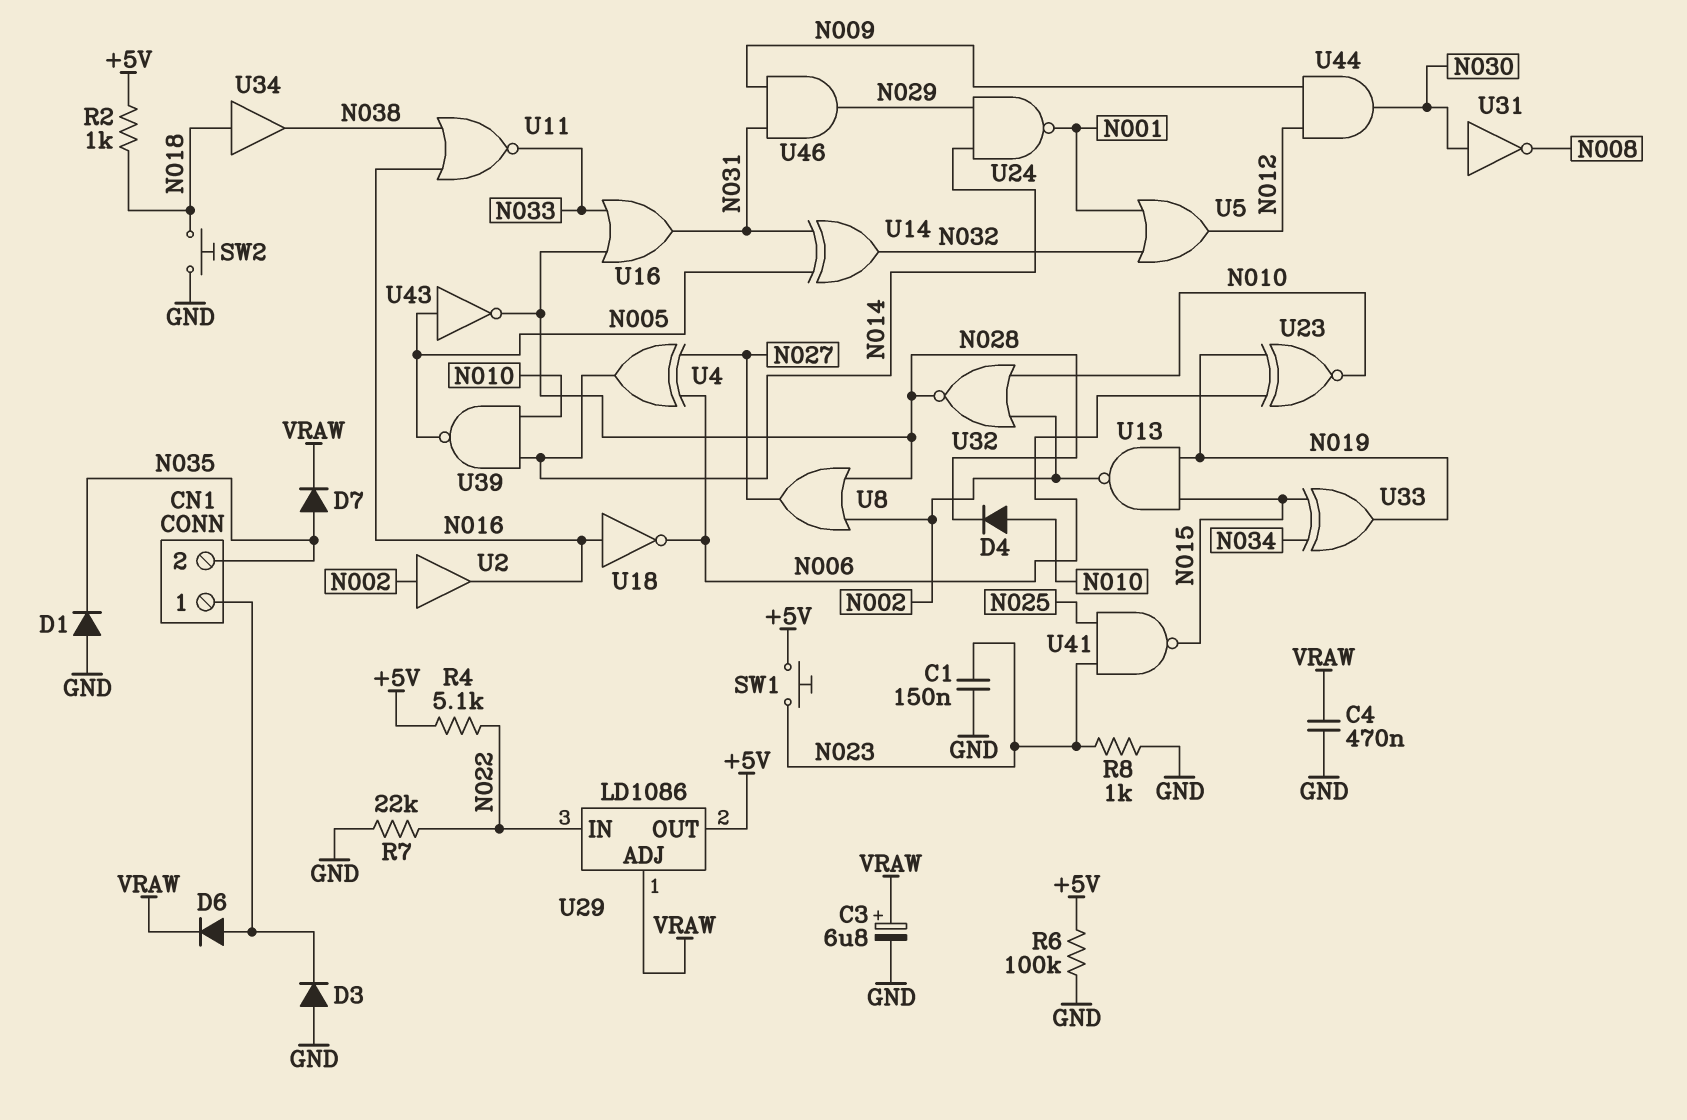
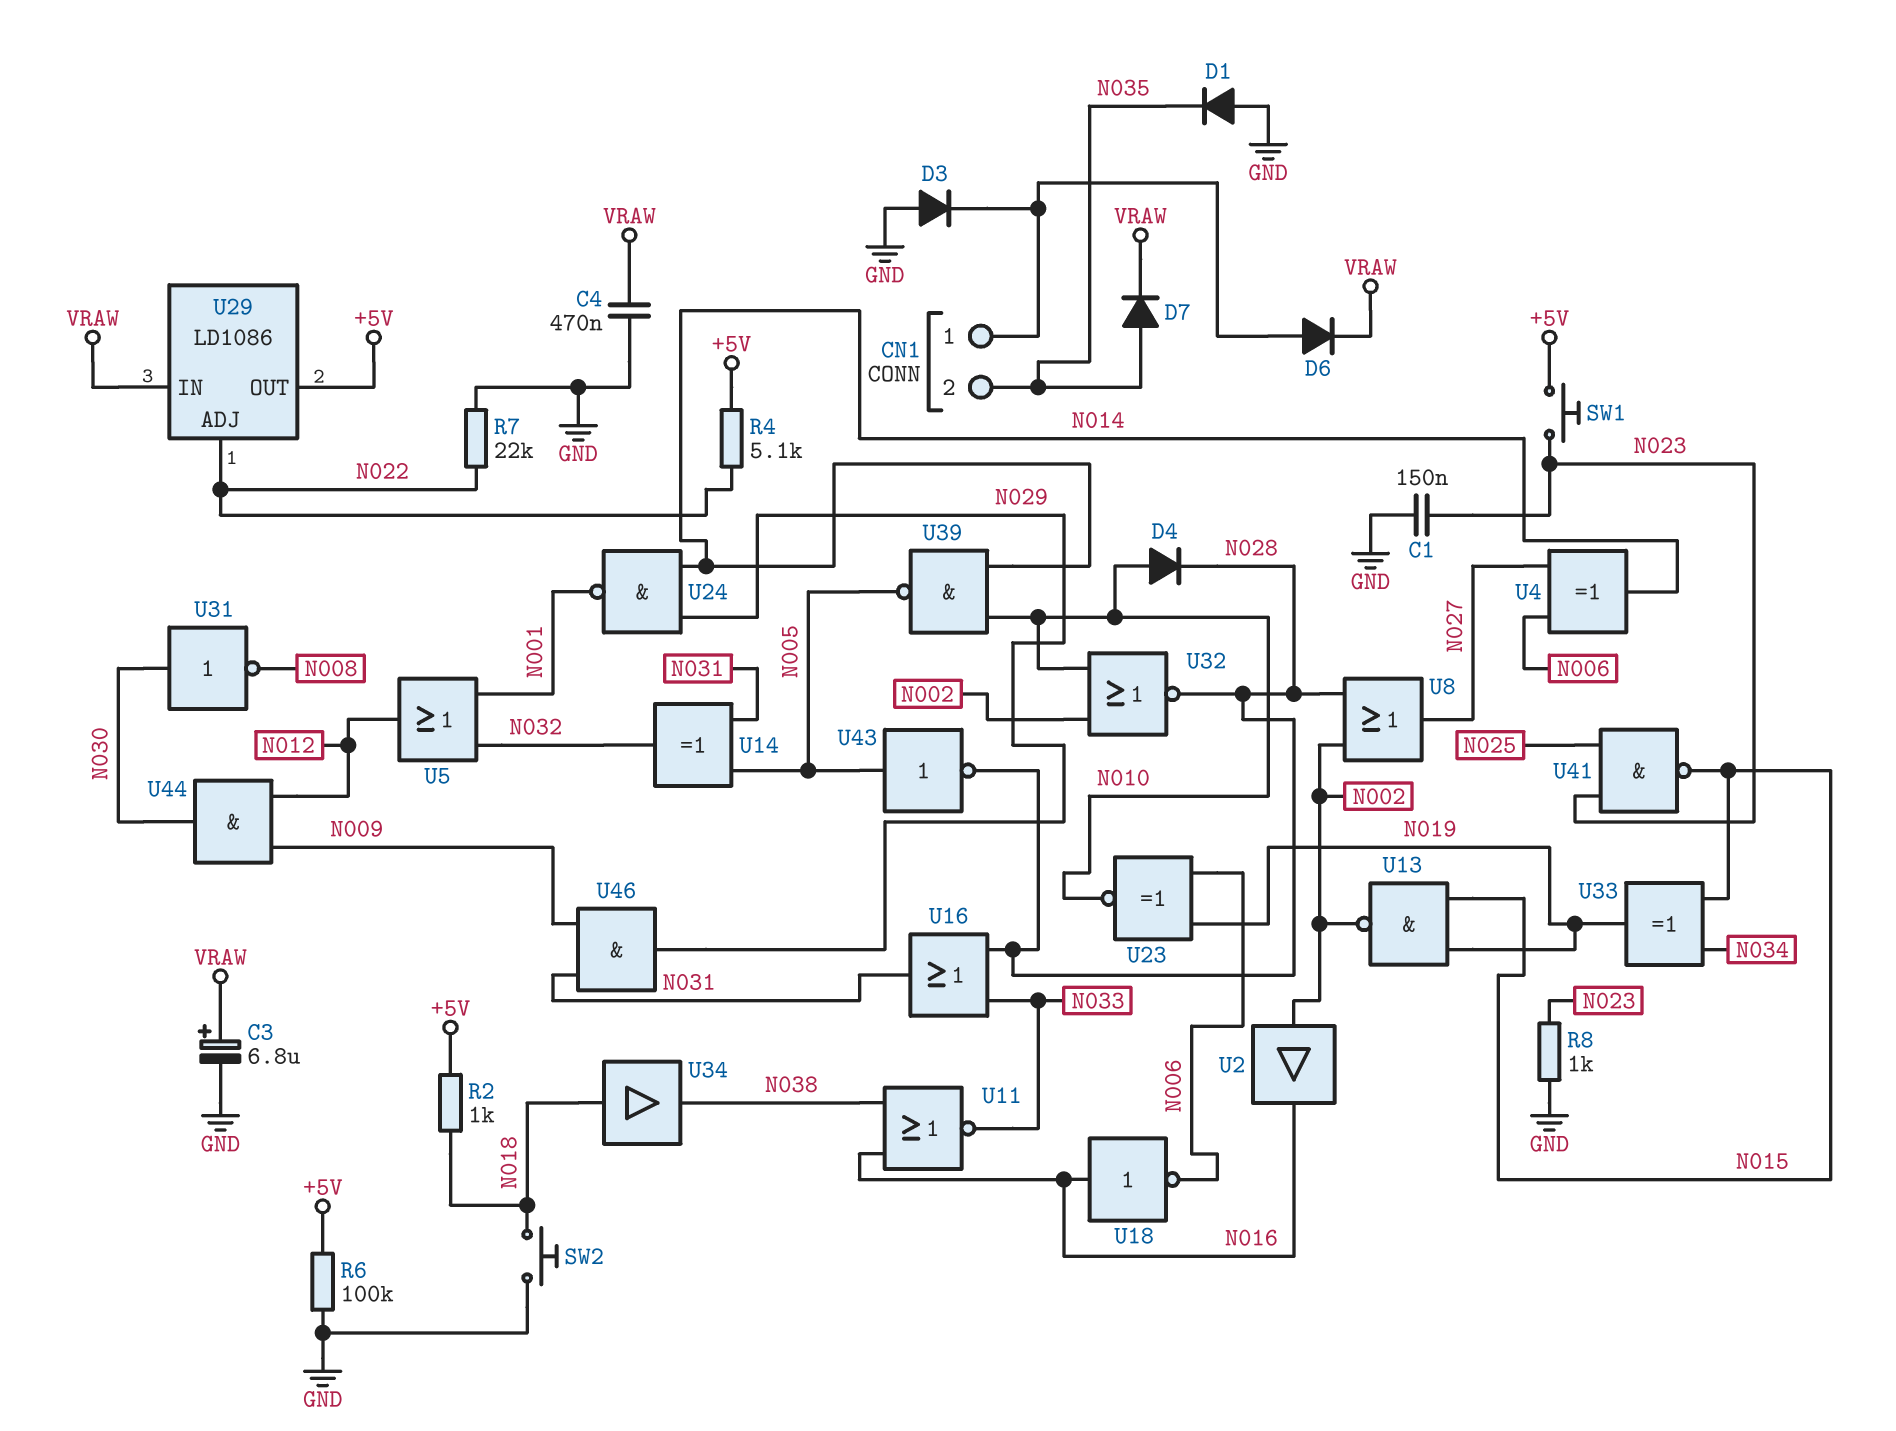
U29 pin ADJ: VRAW -> N022
U29 pin IN: N022 -> VRAW

